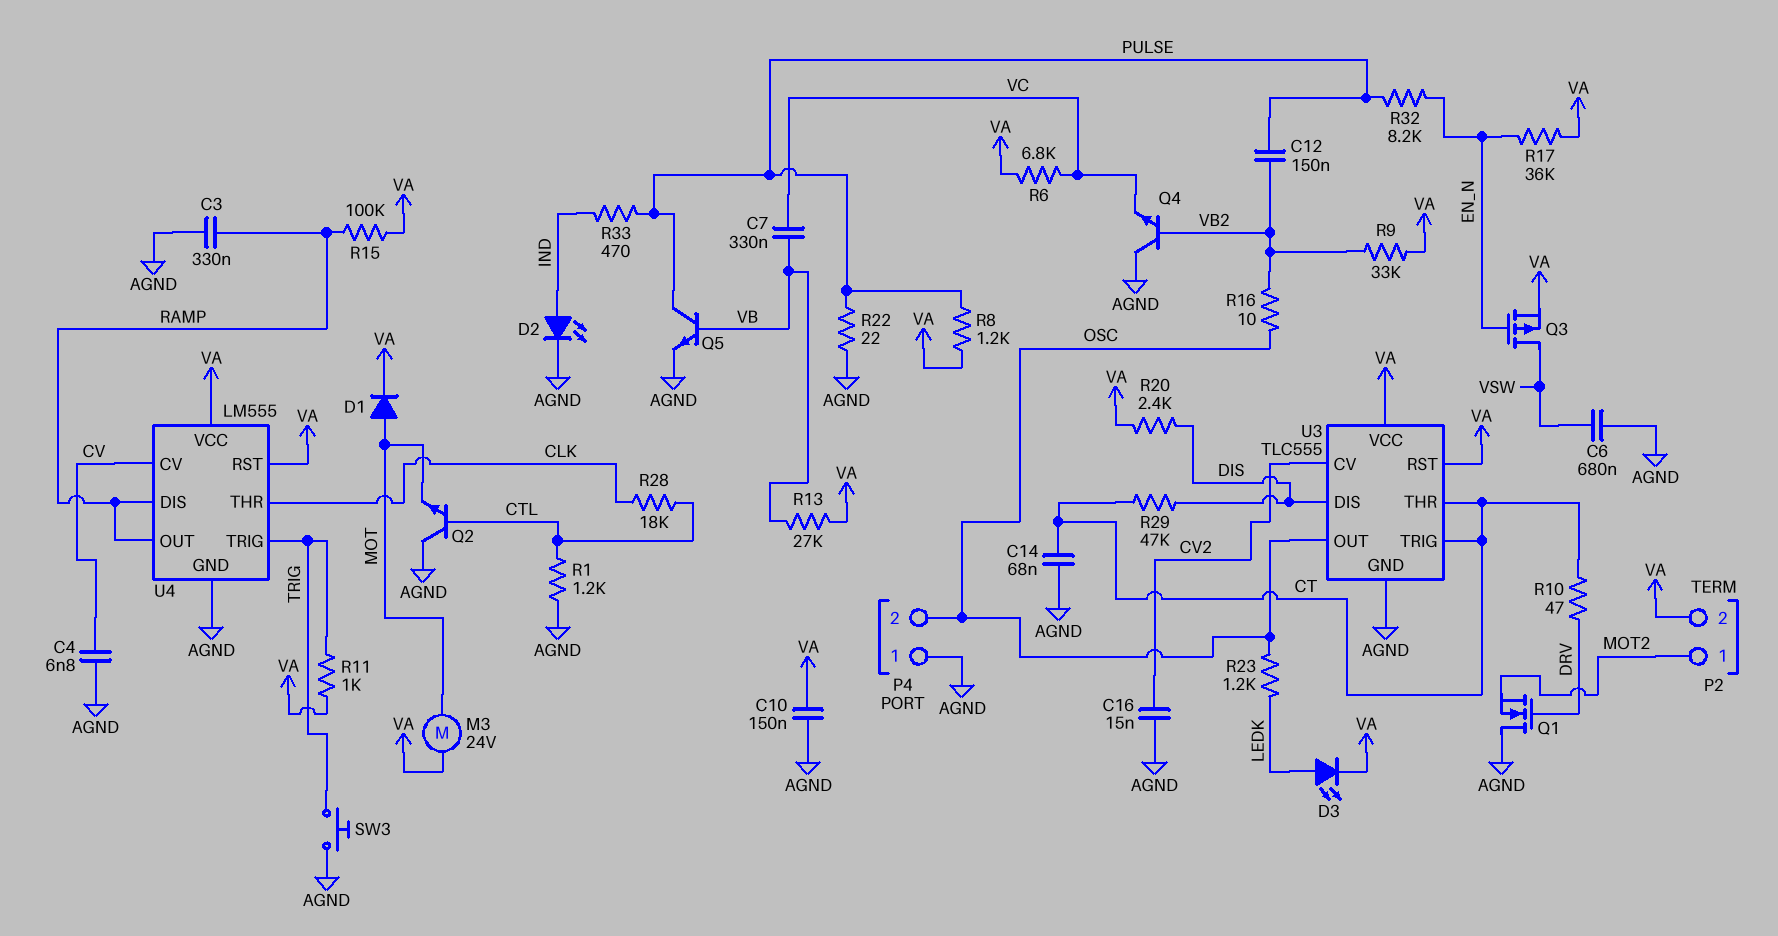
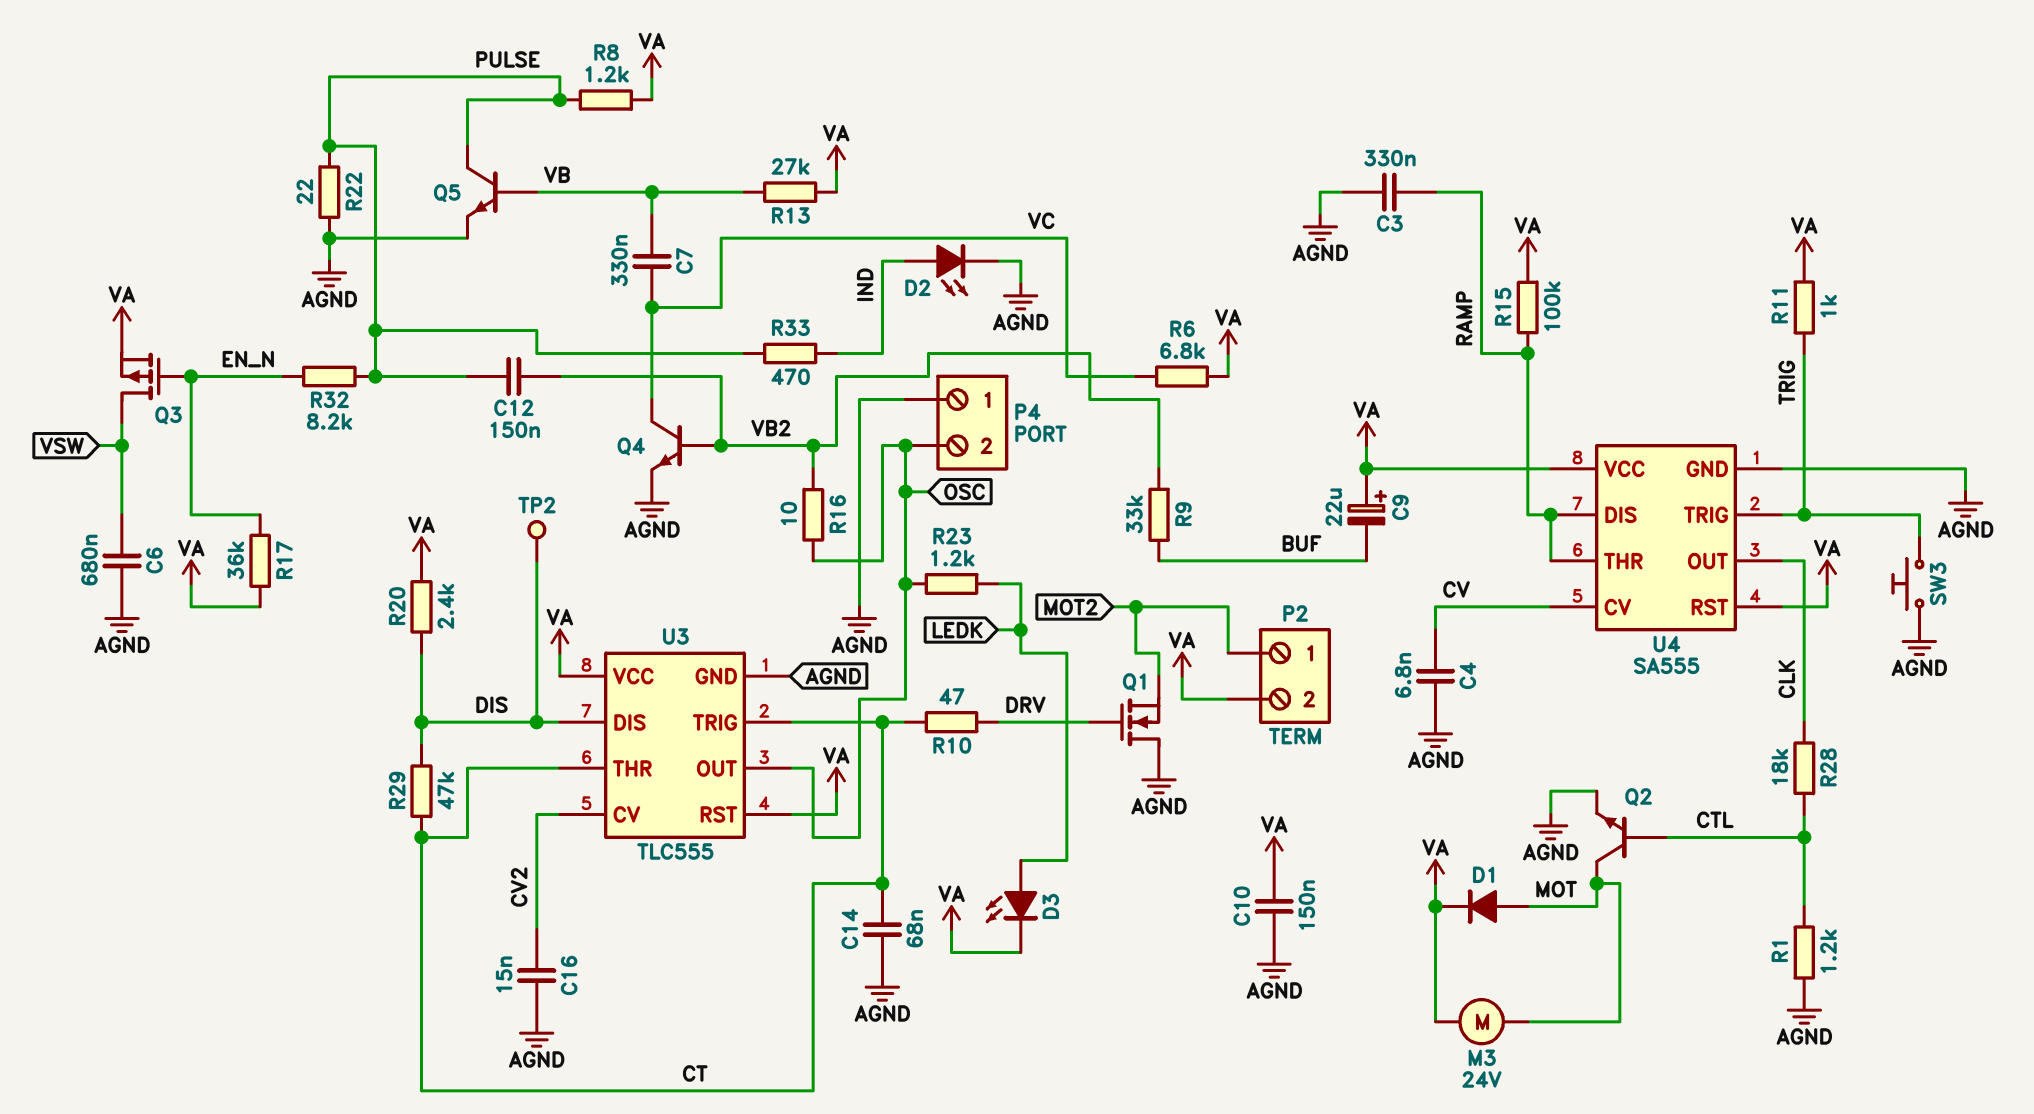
C9: none -> 22uF (plus VA, minus BUF)
Q2: NPN (B CTL, C AGND, E MOT) -> NPN (B CTL, C MOT, E AGND)
Q4: NPN (B VB2, C AGND, E VC) -> NPN (B VB2, C VC, E AGND)
R9: 33k (VA, VB2) -> 33k (BUF, VB2)
TP2: none -> test point (DIS)
U4: LM555 -> SA555
U4 pin OUT: RAMP -> CLK
U4 pin THR: CLK -> RAMP

